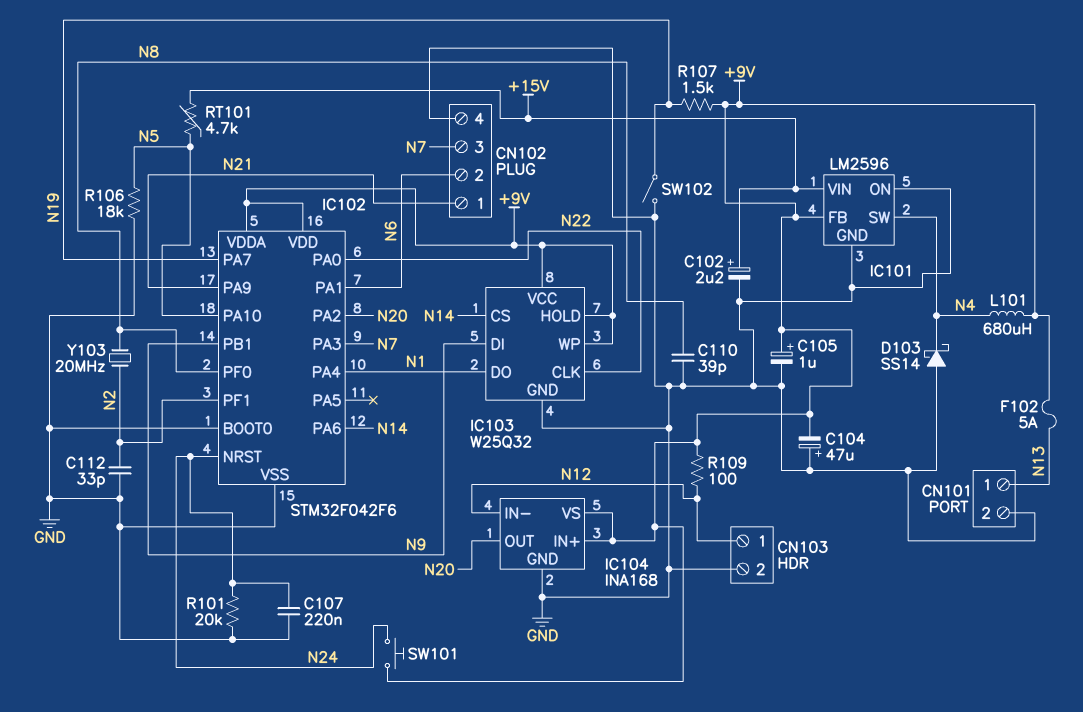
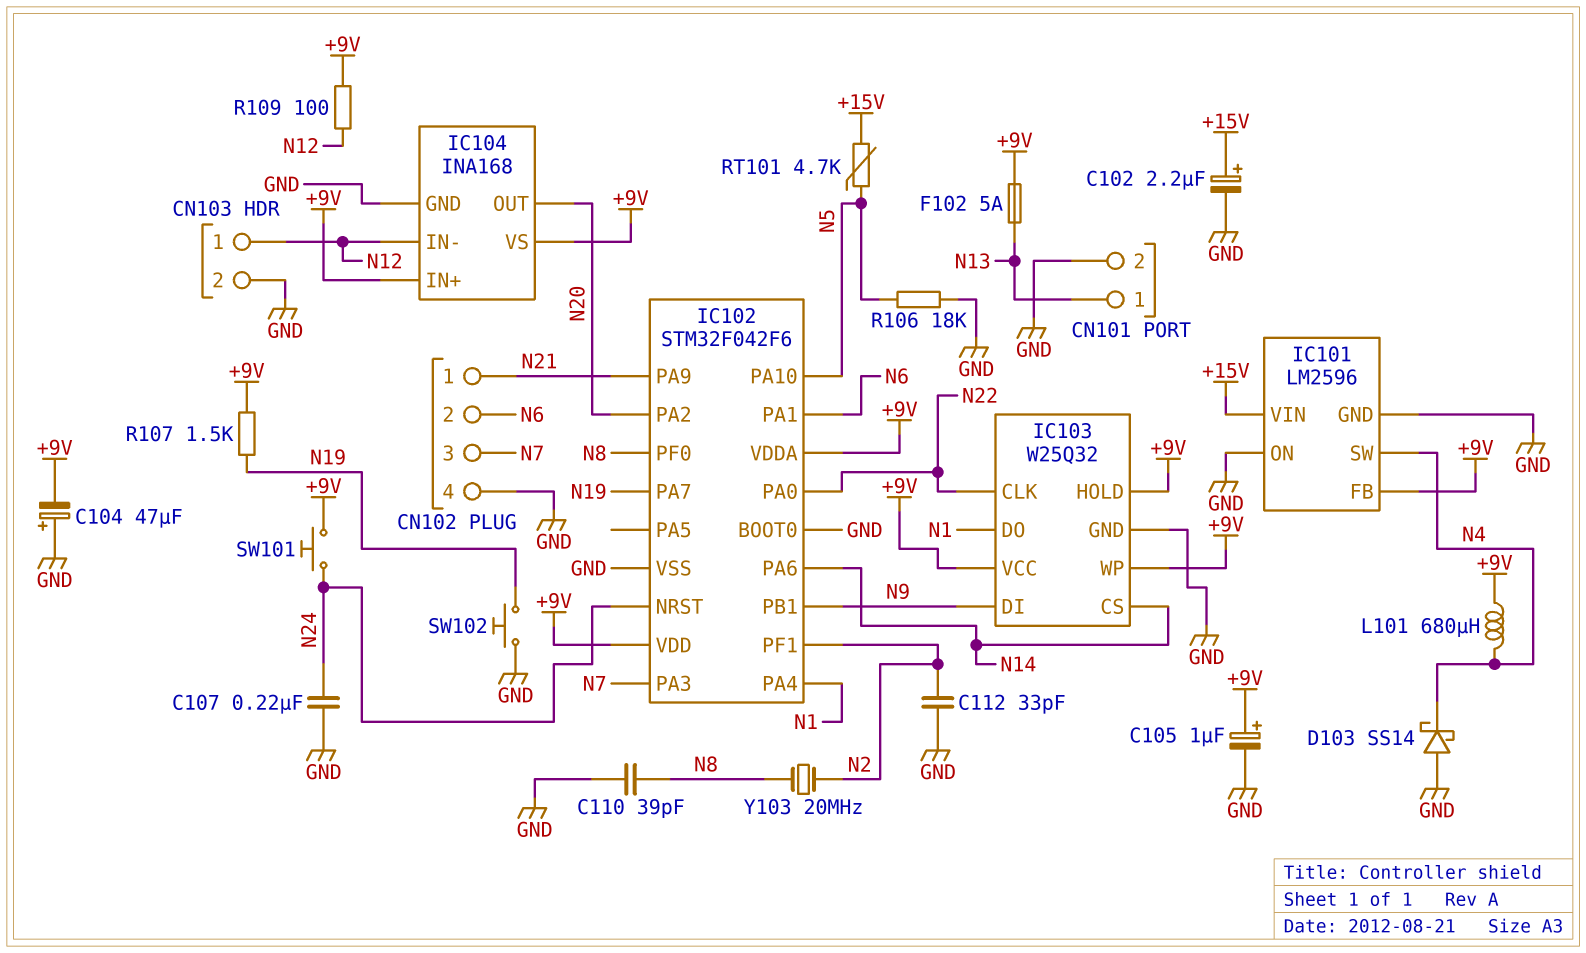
R101: 20k (GND, N24) -> none
SW102: switch (GND, N19) -> button (GND, N19)

